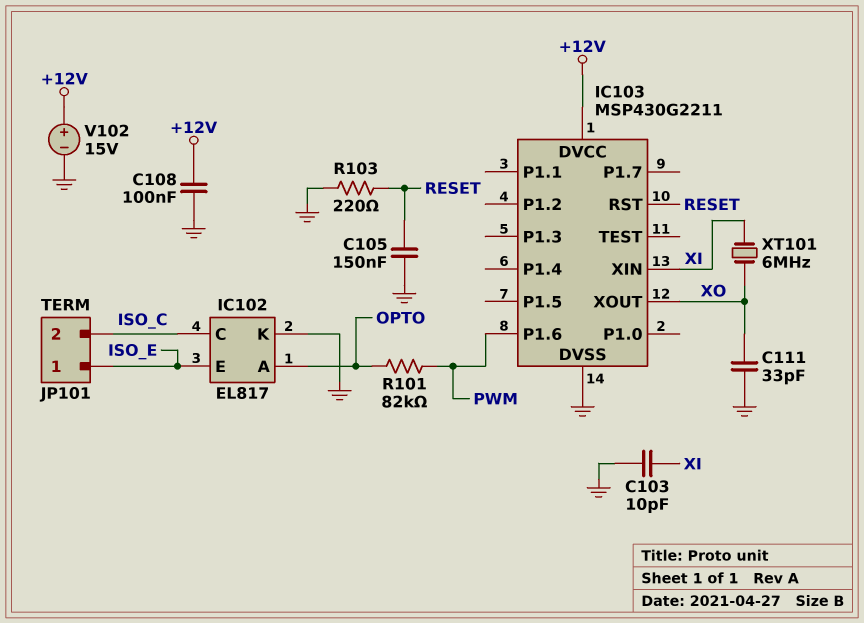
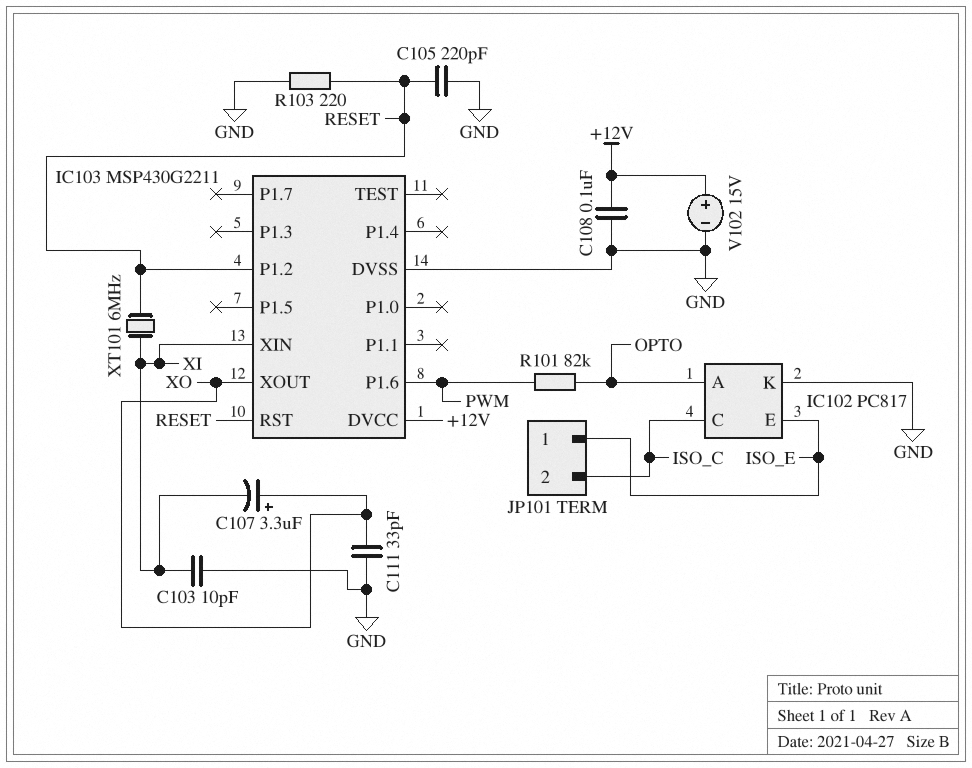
C105: 150nF (GND, RESET) -> 220pF (GND, RESET)
C107: none -> 3.3uF (plus XO, minus XI)
IC102: EL817 -> PC817
IC103 pin P1.2: none -> RESET
XT101: 6MHz (XI, XO) -> 6MHz (RESET, XI)

